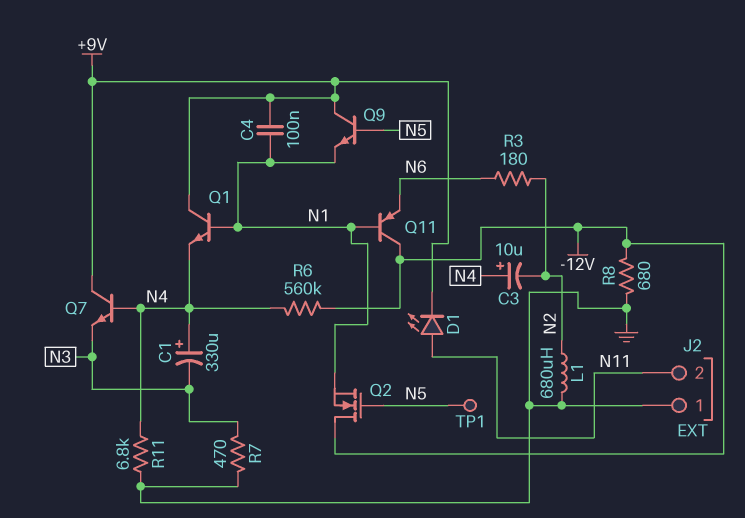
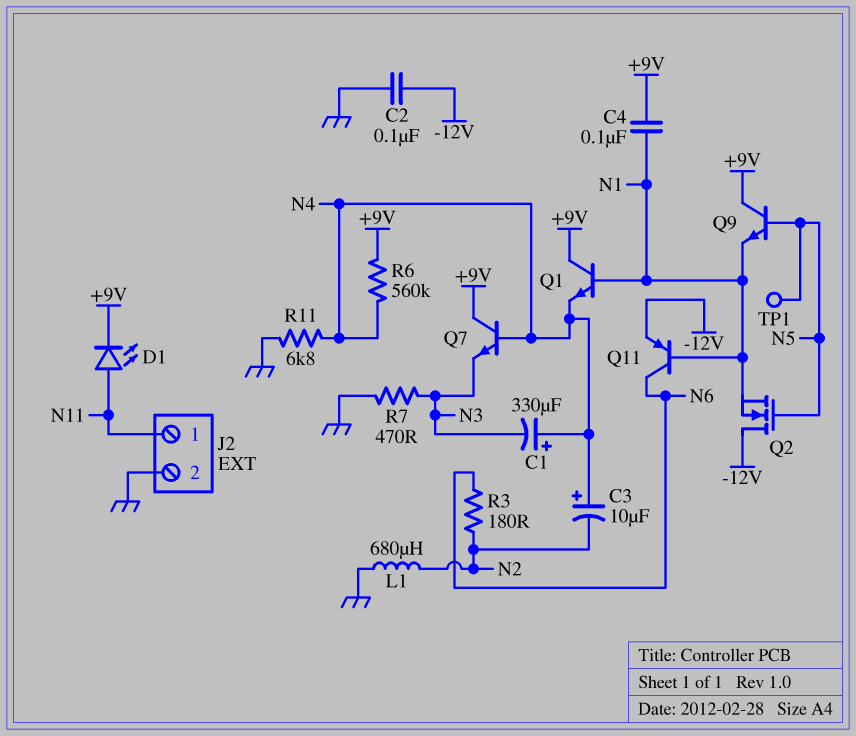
C2: none -> 100nF (-12V, GND)
J2 pin 1: GND -> N11
J2 pin 2: N11 -> GND
Q11: PNP (B N1, C -12V, E N6) -> PNP (B N1, C N6, E -12V)
R6: 560k (-12V, N4) -> 560k (+9V, N4)
R8: 680 (-12V, GND) -> none

